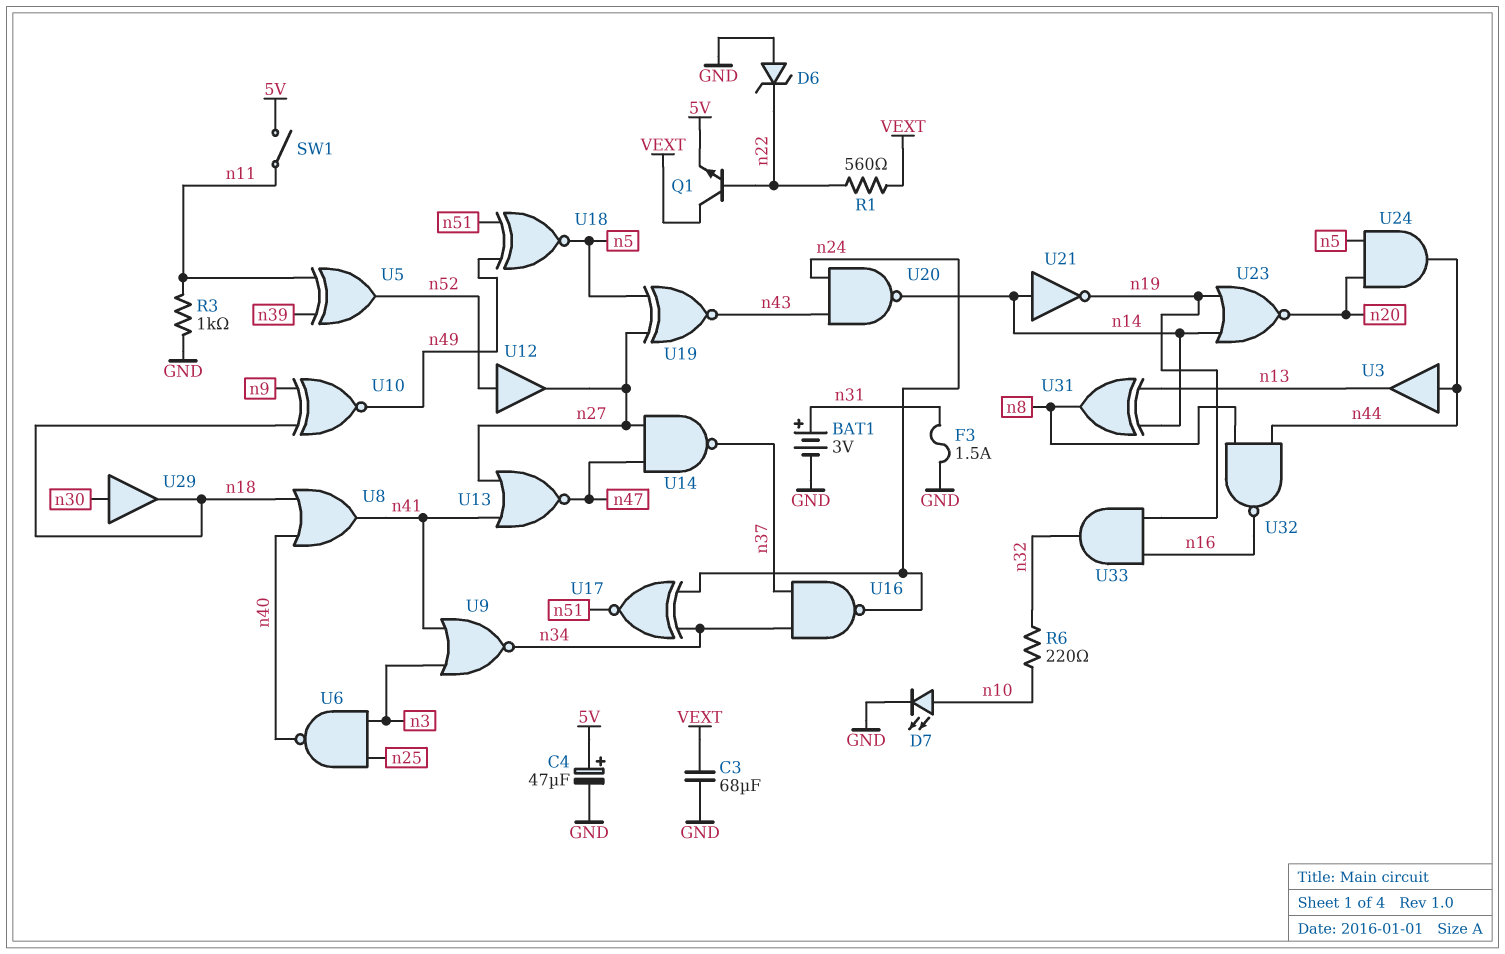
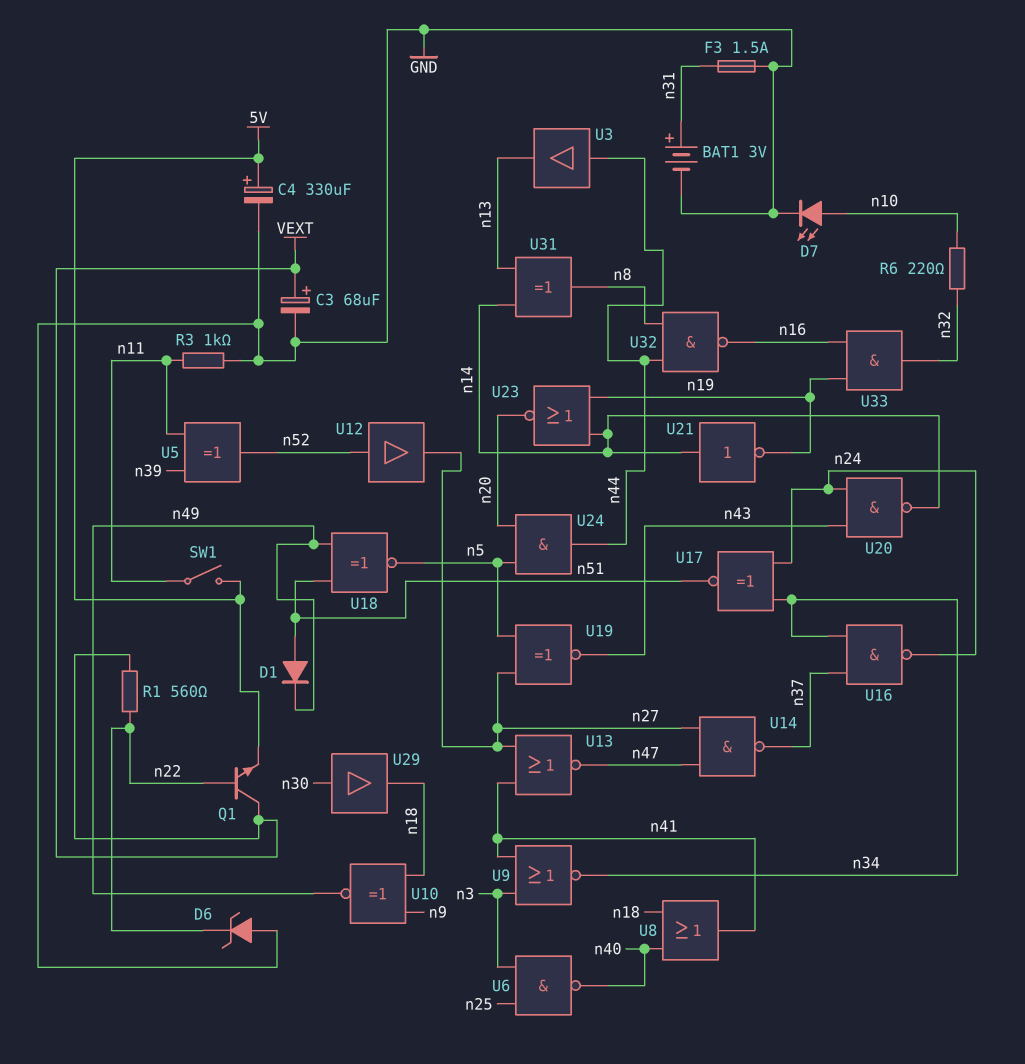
C3: 68uF (GND, VEXT) -> 68uF (plus VEXT, minus GND)
C4: 47uF (plus 5V, minus GND) -> 330uF (plus 5V, minus GND)
D1: none -> diode (A n51, K n49)

